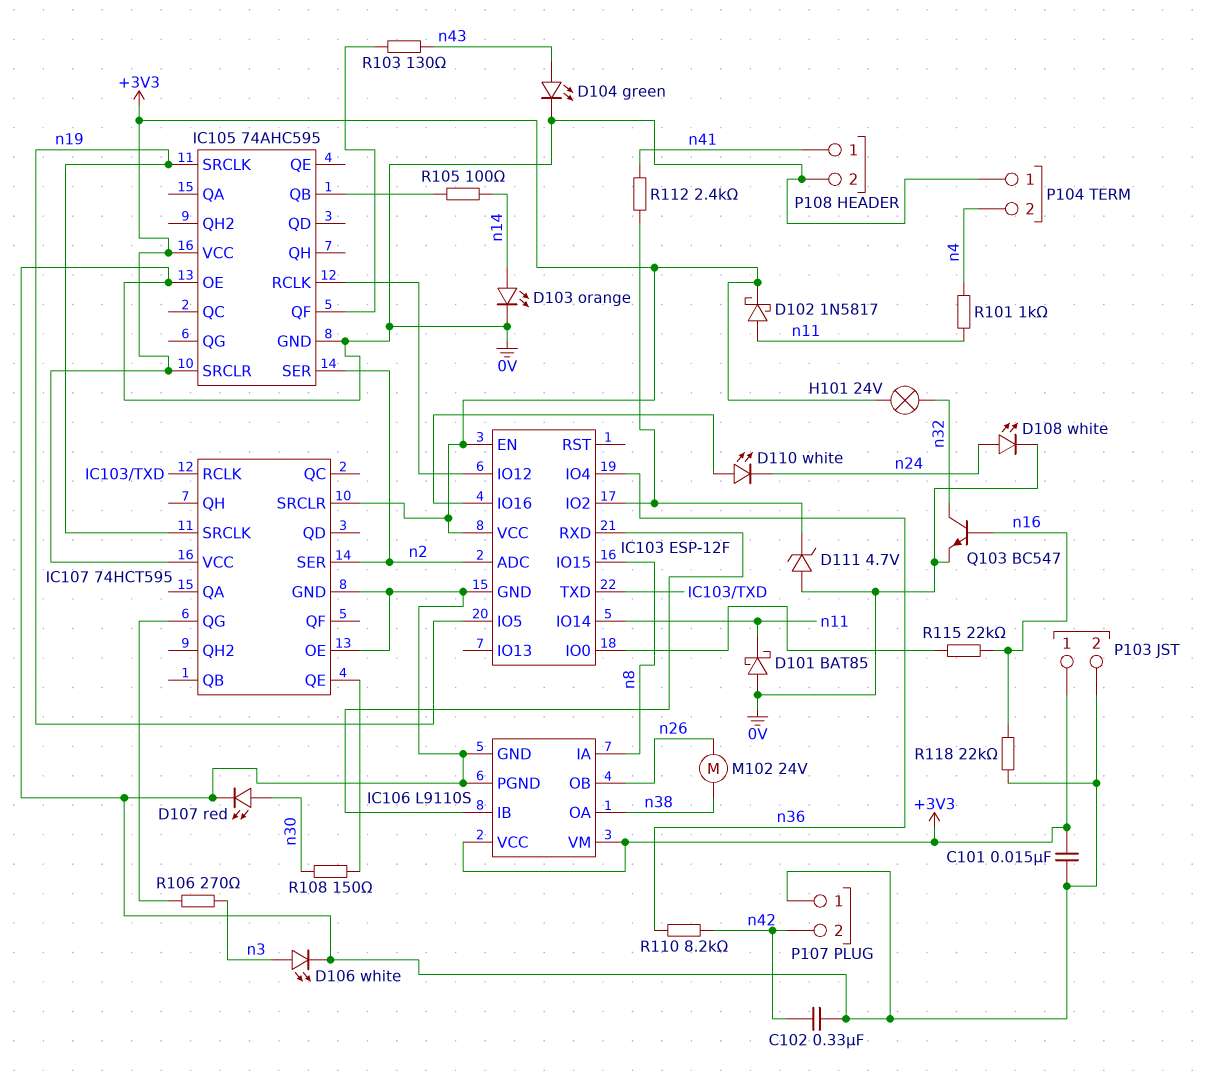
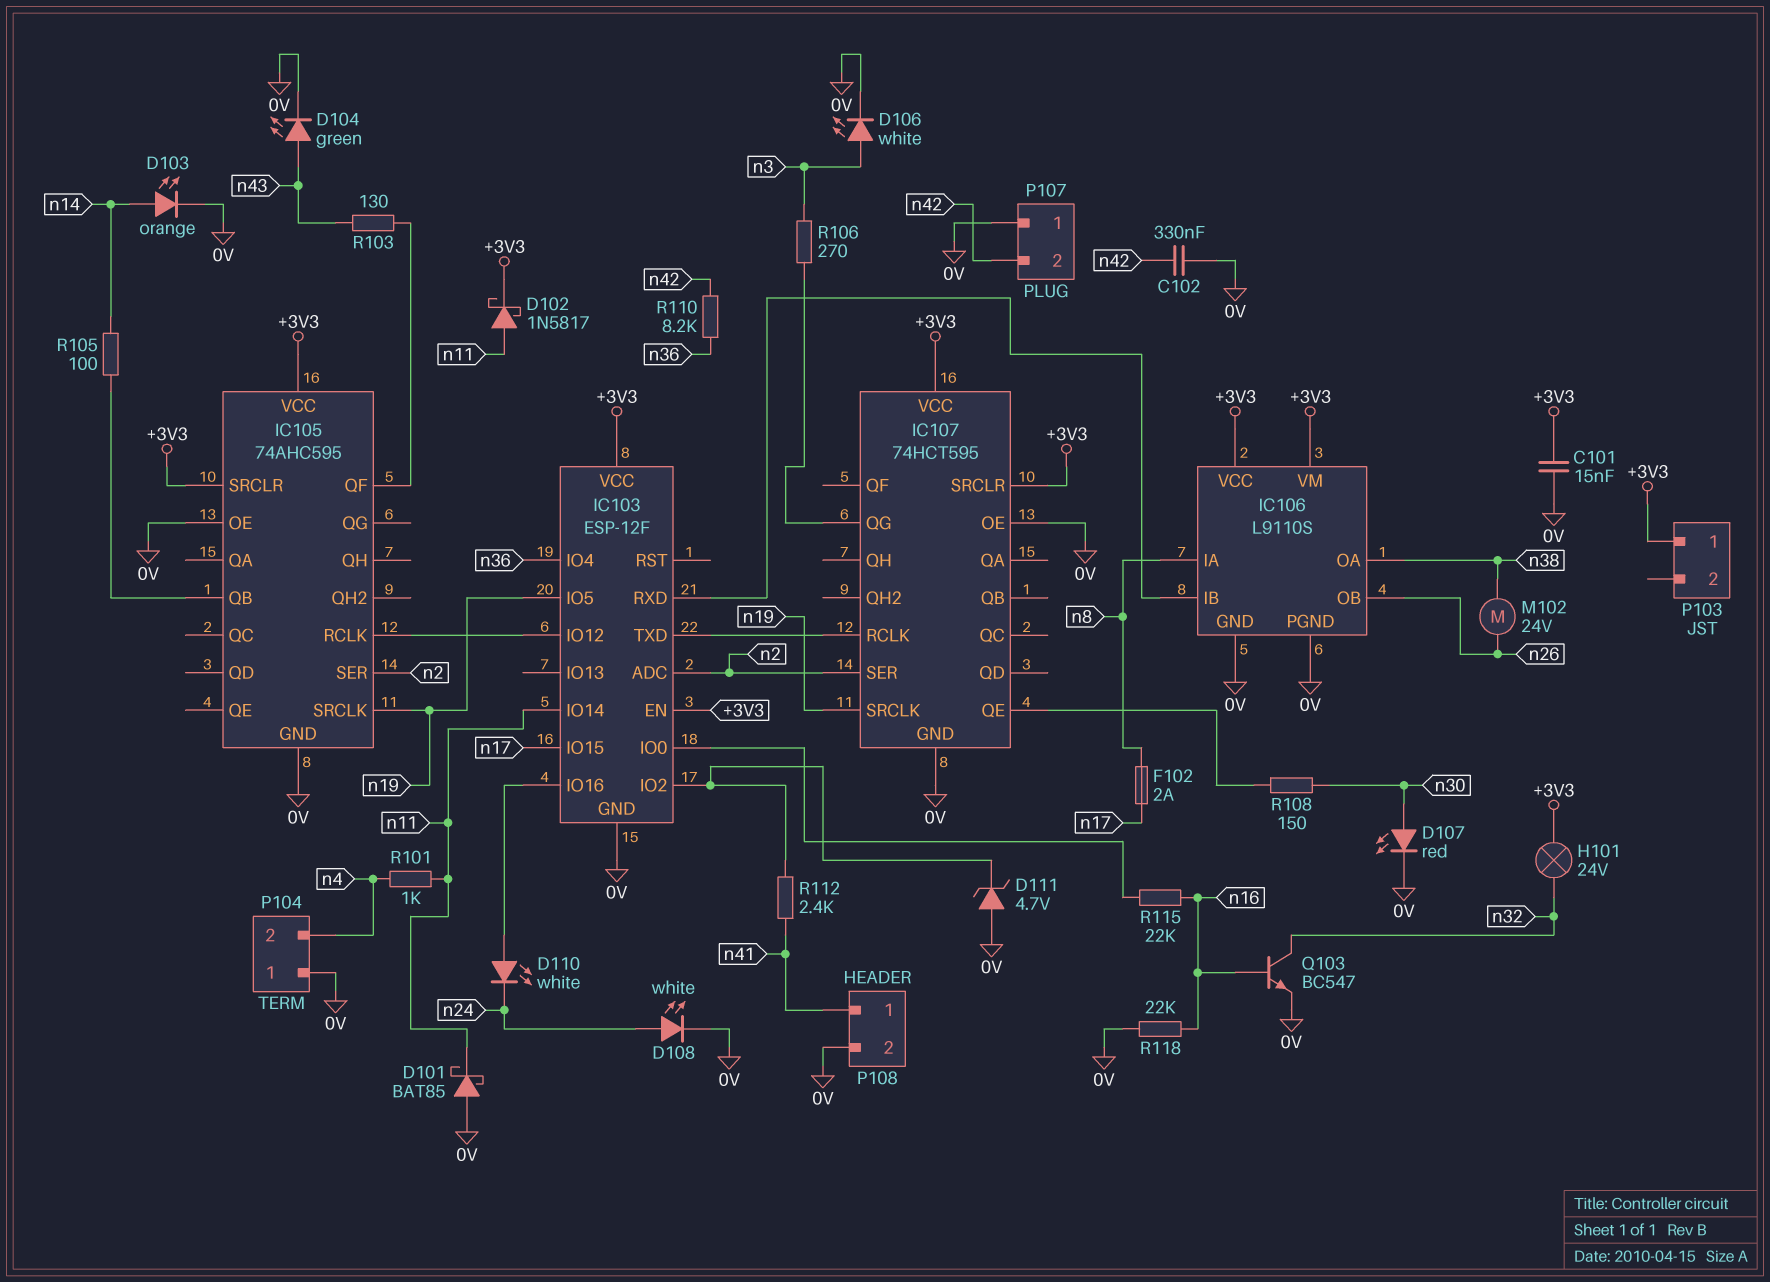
F102: none -> 2A (n8, n17)
IC103 pin IO15: n8 -> n17
P103 pin 2: 0V -> none

